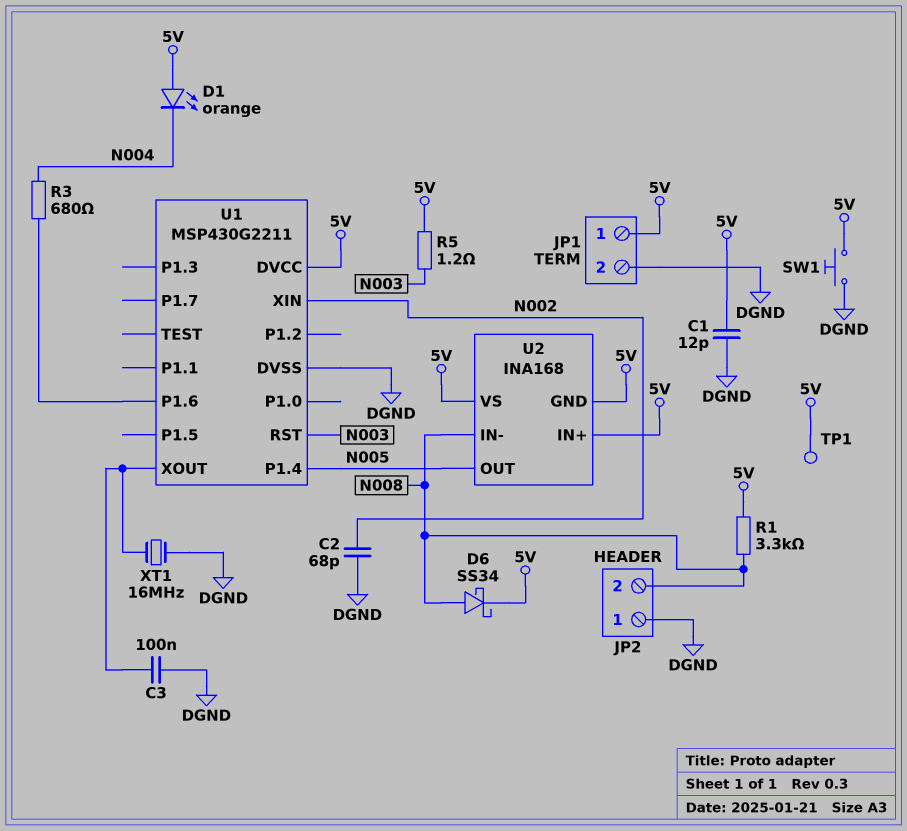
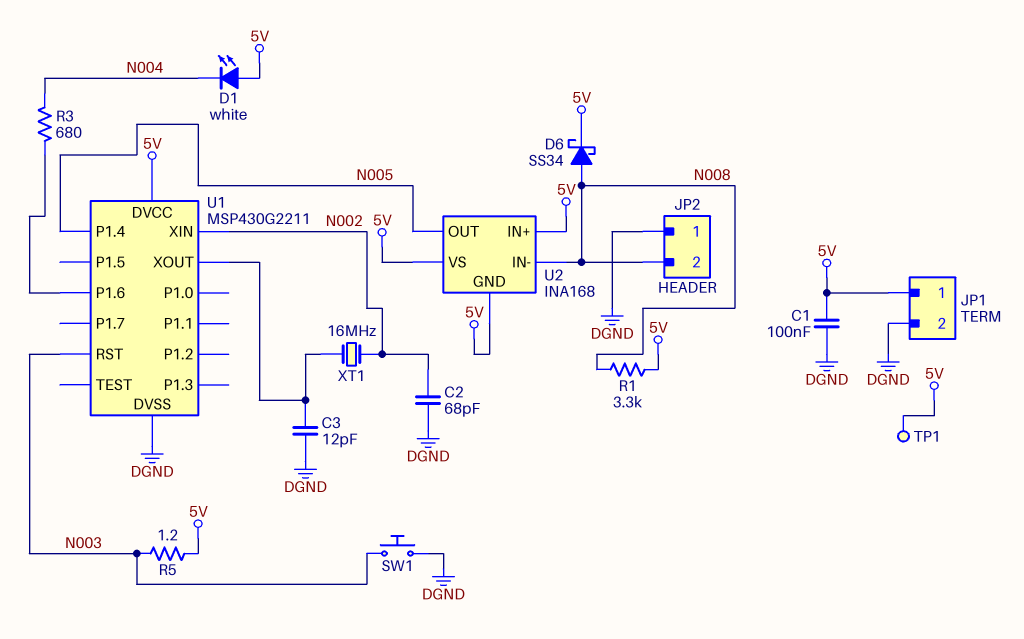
C1: 12pF (5V, DGND) -> 100nF (5V, DGND)
C3: 100nF (DGND, U1/XOUT) -> 12pF (DGND, U1/XOUT)
D1: LED orange (A 5V, K N004) -> LED white (A 5V, K N004)
SW1: button (5V, DGND) -> button (DGND, N003)
XT1: 16MHz (DGND, U1/XOUT) -> 16MHz (N002, U1/XOUT)

